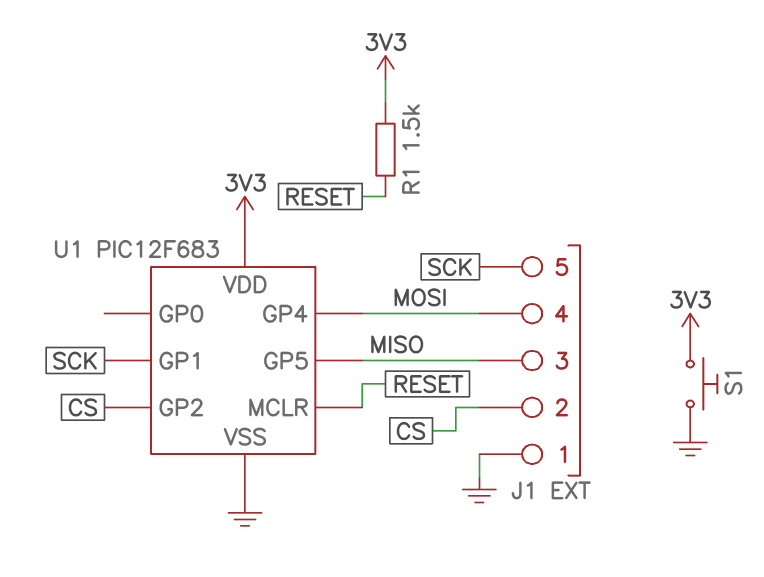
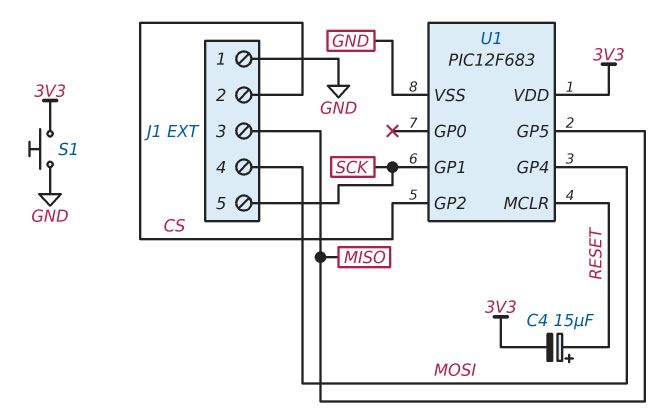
C4: none -> 15uF (plus RESET, minus 3V3)
R1: 1.5k (3V3, RESET) -> none

